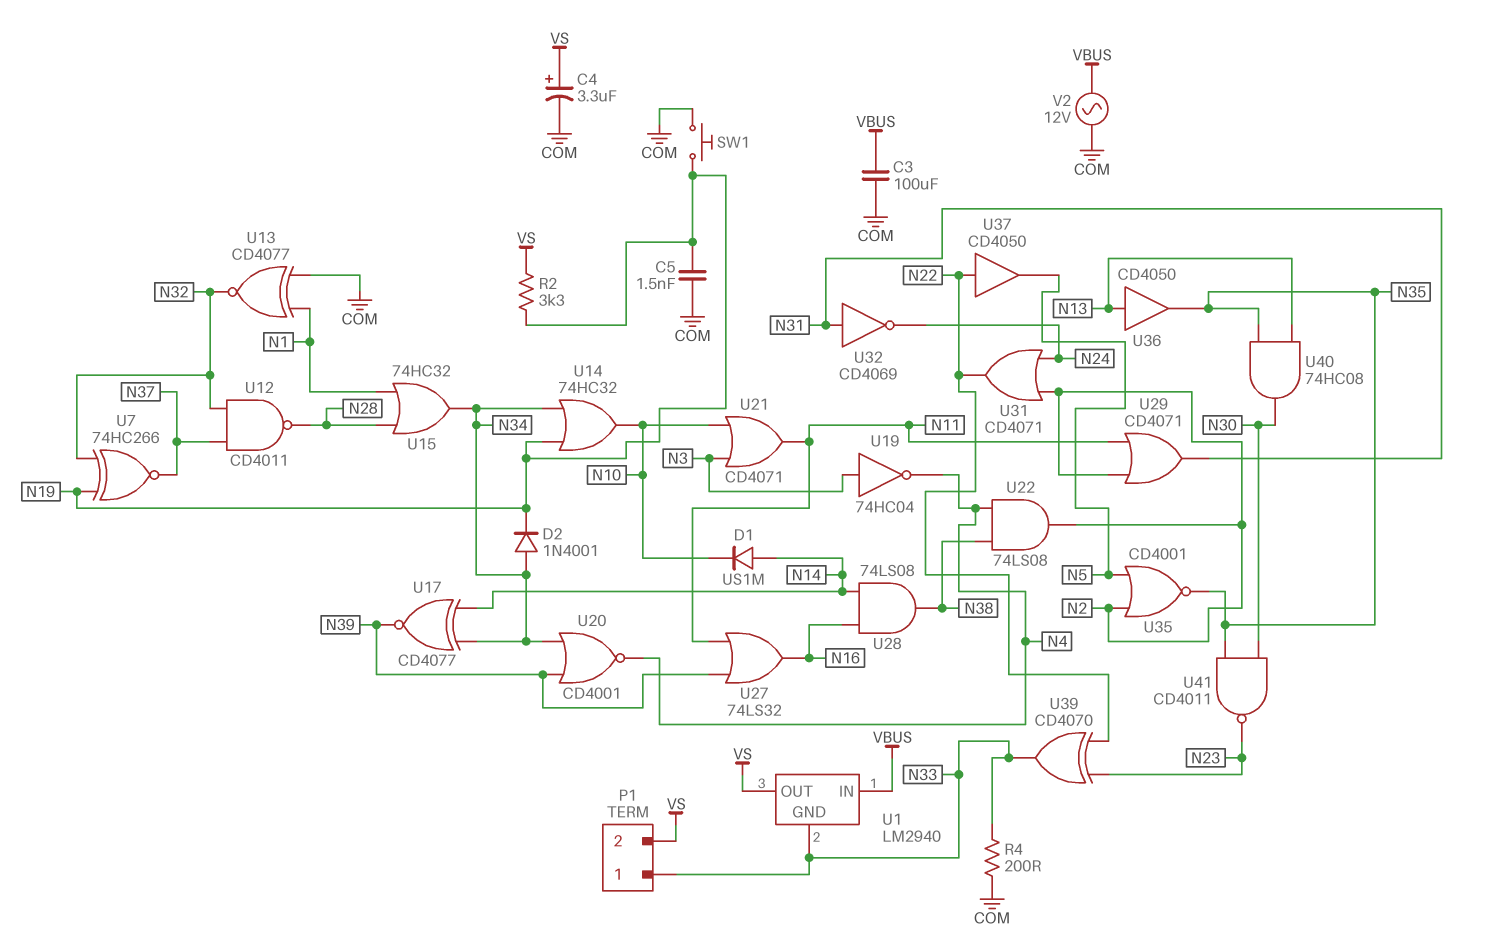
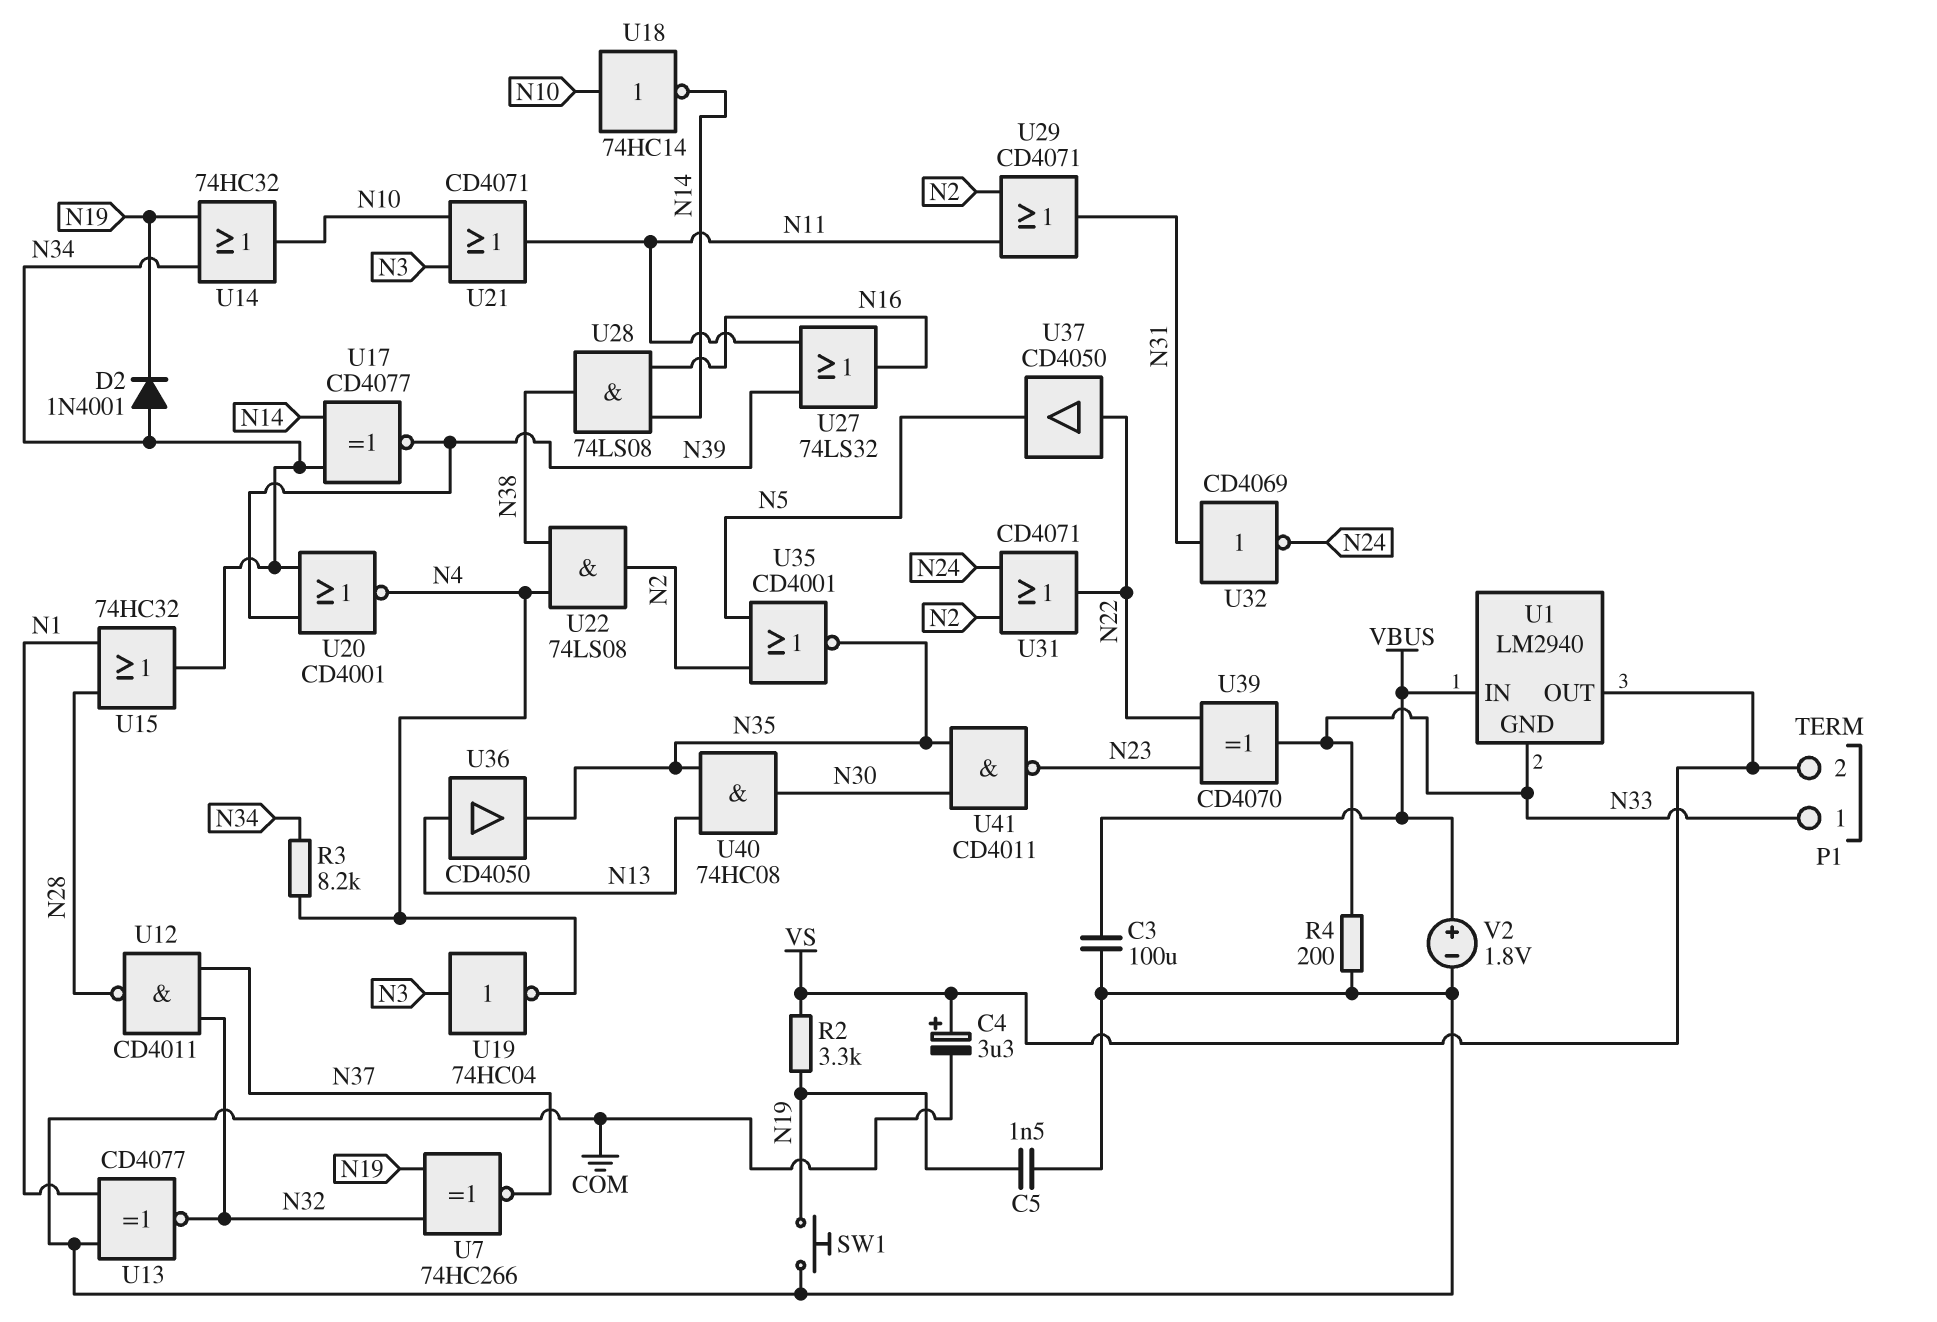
D1: diode US1M (A N14, K N10) -> none
R3: none -> 8.2k (N4, N34)
U18: none -> NOT 74HC14 (in N10, out N14)
V2: AC 12V (COM, VBUS) -> 1.8V (plus VBUS, minus COM)

